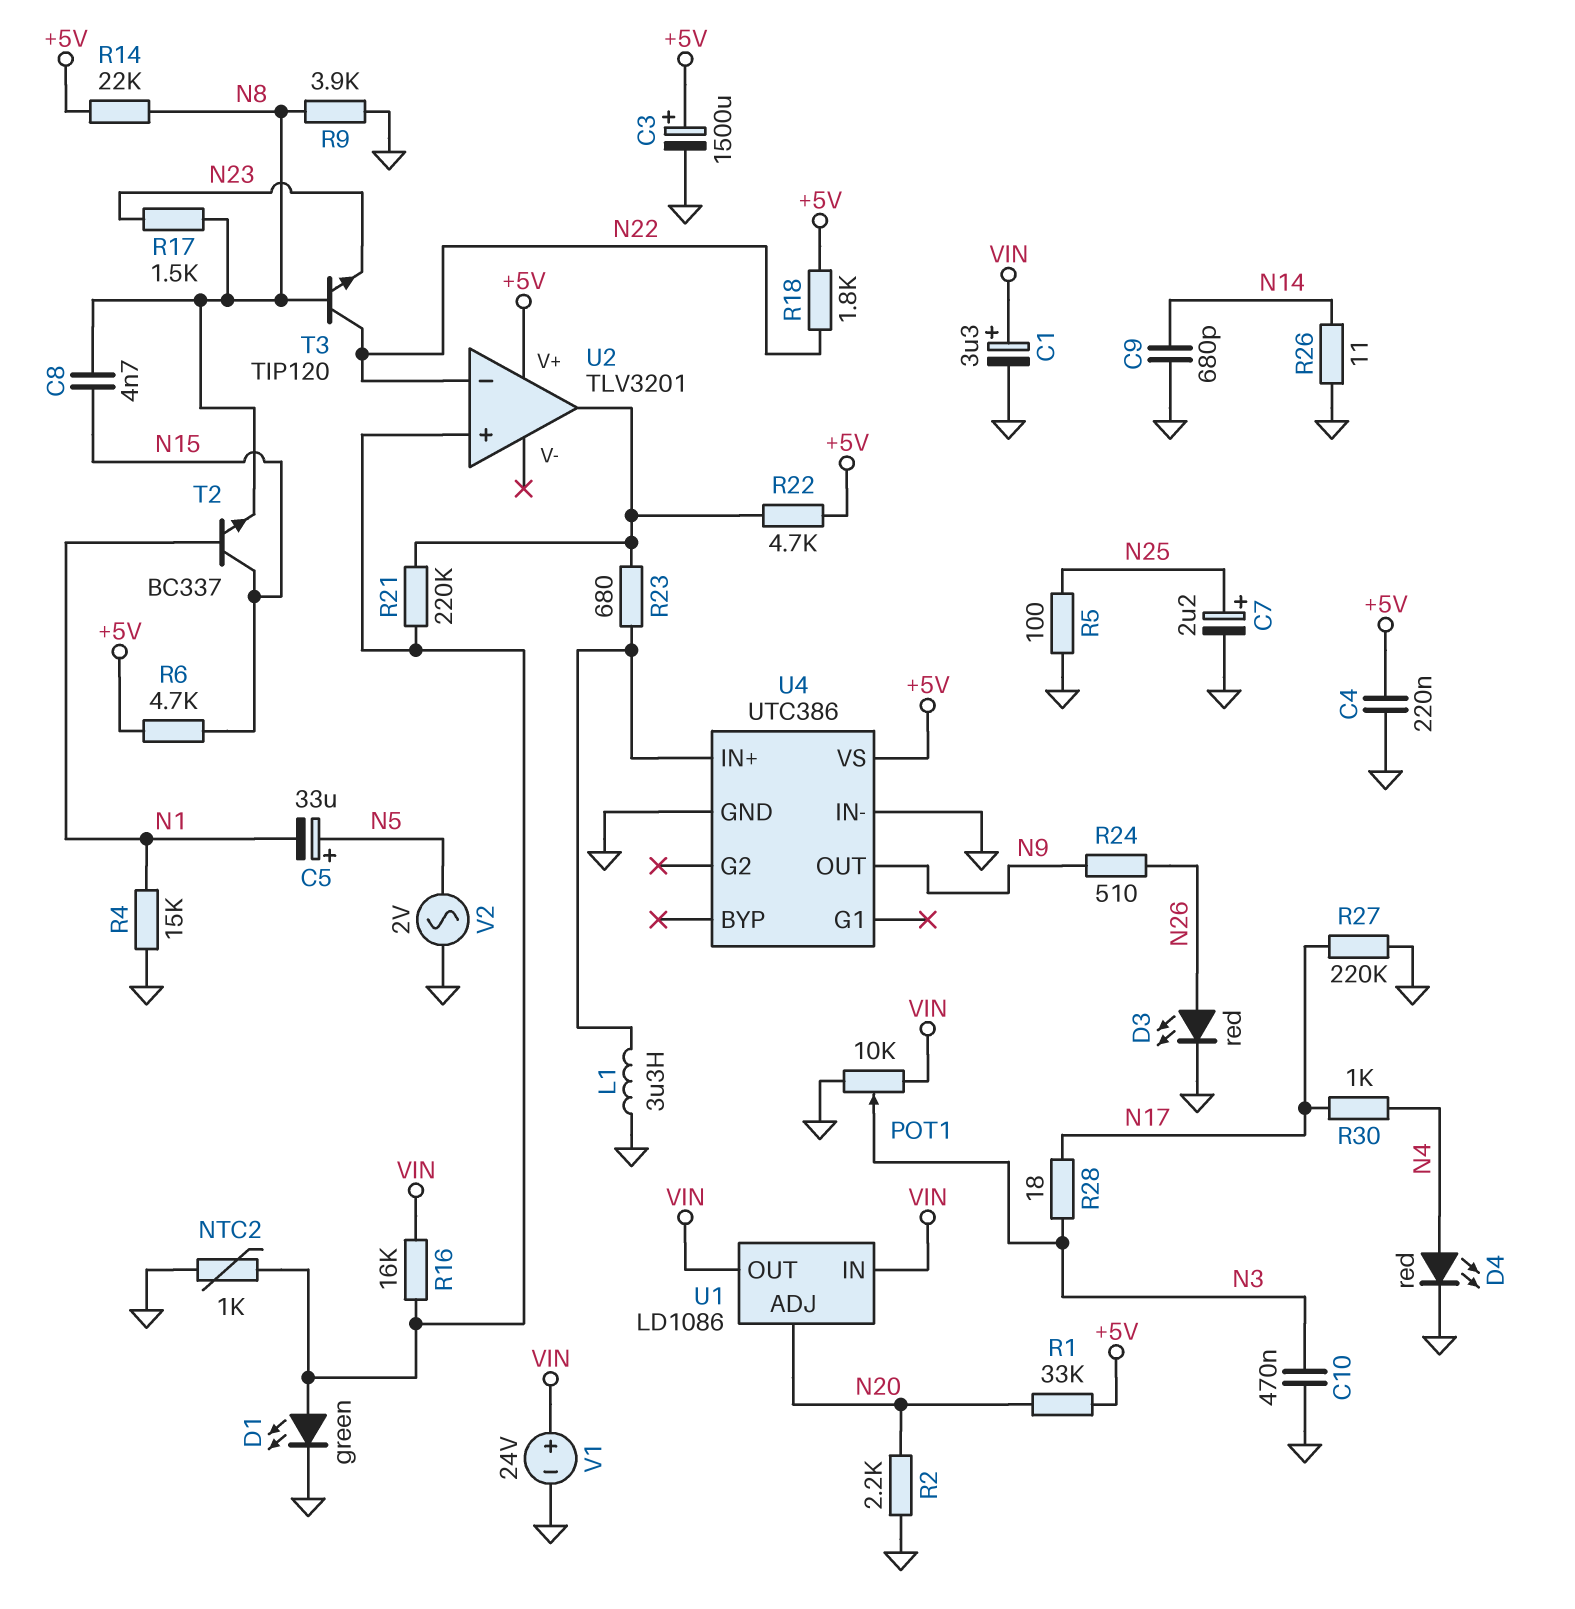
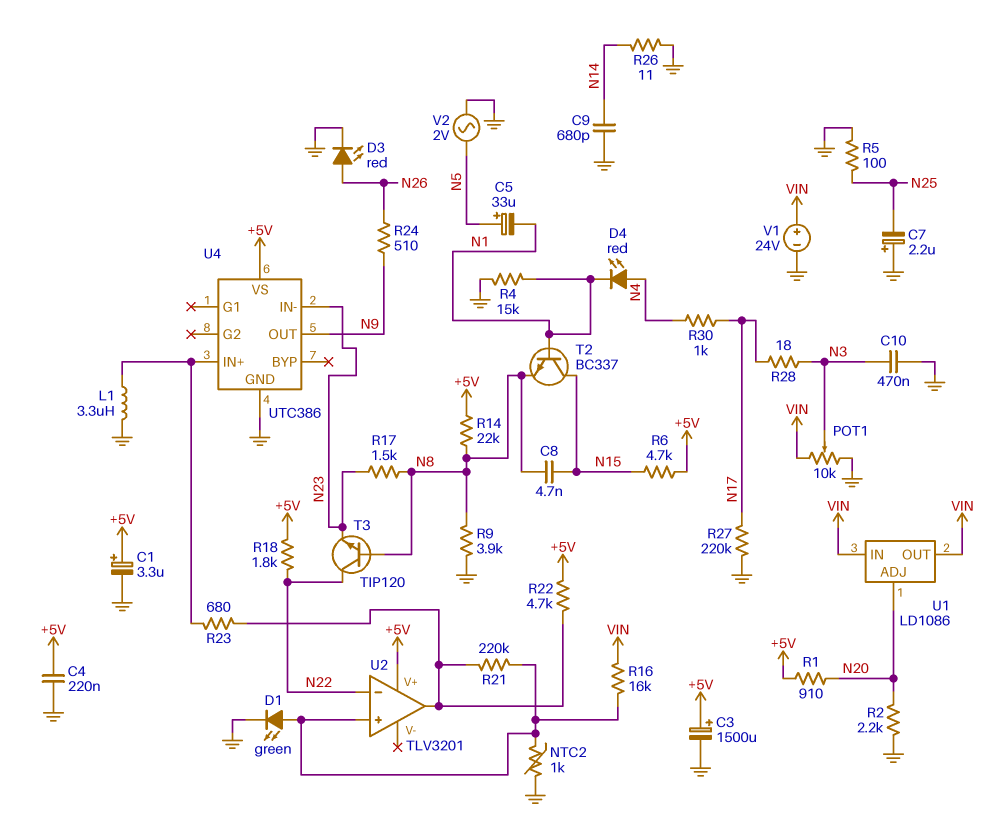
C1: 3.3uF (plus VIN, minus GND) -> 3.3uF (plus +5V, minus GND)
C7: 2.2uF (plus N25, minus GND) -> 2.2uF (plus GND, minus N25)
D4: LED red (A N4, K GND) -> LED red (A N4, K N1)
R1: 33k (+5V, N20) -> 910 (+5V, N20)
U4 pin IN-: GND -> N23

